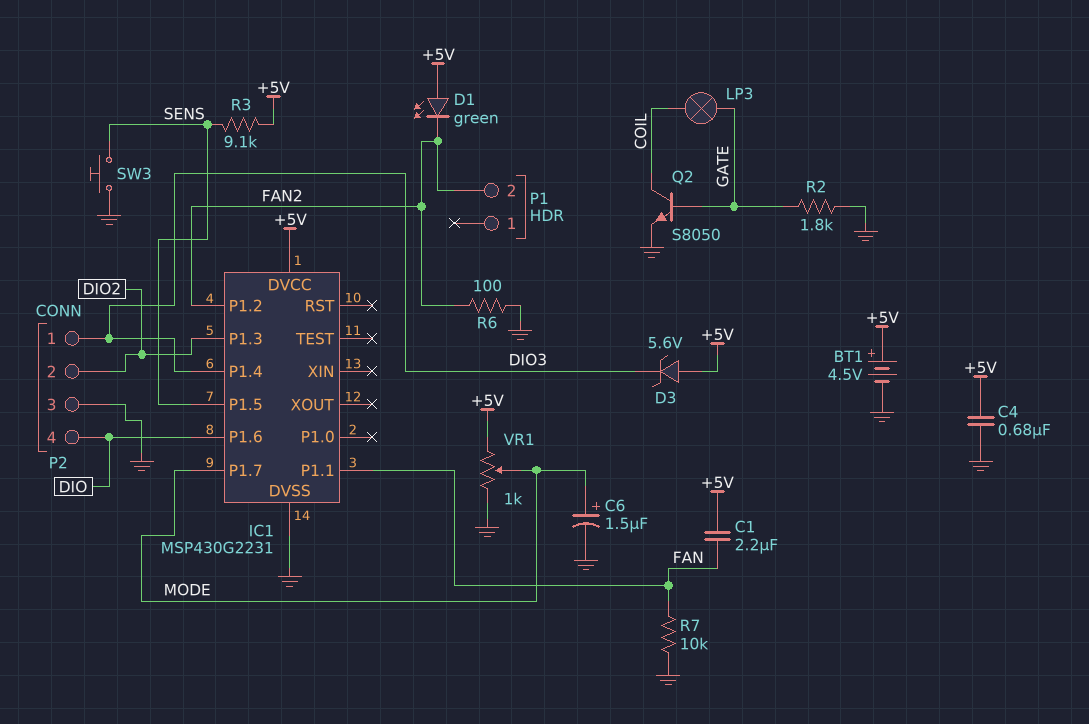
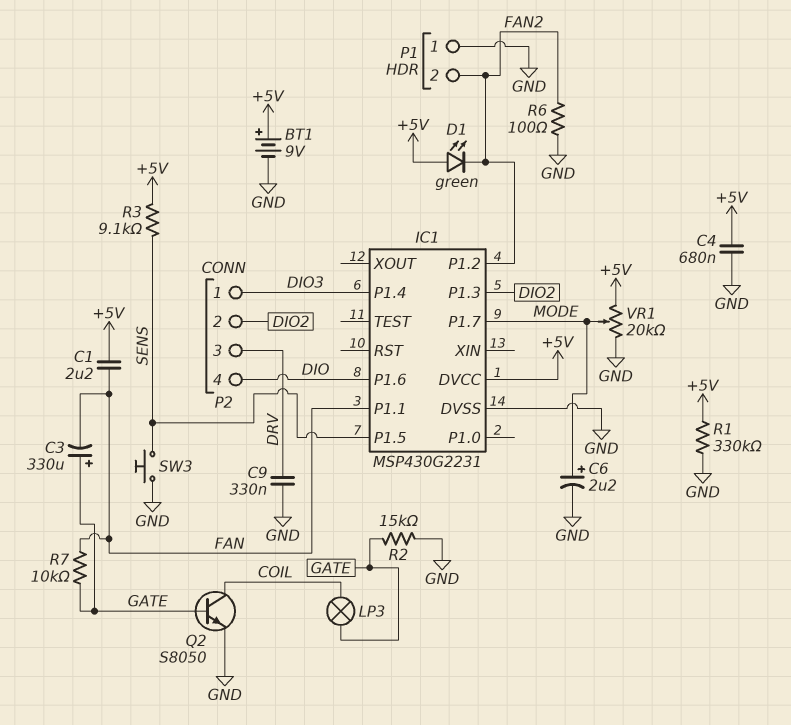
BT1: 4.5V (plus +5V, minus GND) -> 9V (plus +5V, minus GND)
C3: none -> 330uF (plus GATE, minus FAN)
C6: 1.5uF (plus MODE, minus GND) -> 2.2uF (plus MODE, minus GND)
C9: none -> 330nF (DRV, GND)
D3: zener 5.6V (A +5V, K DIO3) -> none
P1 pin 1: none -> GND
P2 pin 3: GND -> DRV
R1: none -> 330k (+5V, GND)
R2: 1.8k (GATE, GND) -> 15k (GATE, GND)
R7: 10k (FAN, GND) -> 10k (FAN, GATE)
VR1: 1k (+5V, GND, wiper MODE) -> 20k (+5V, GND, wiper MODE)

